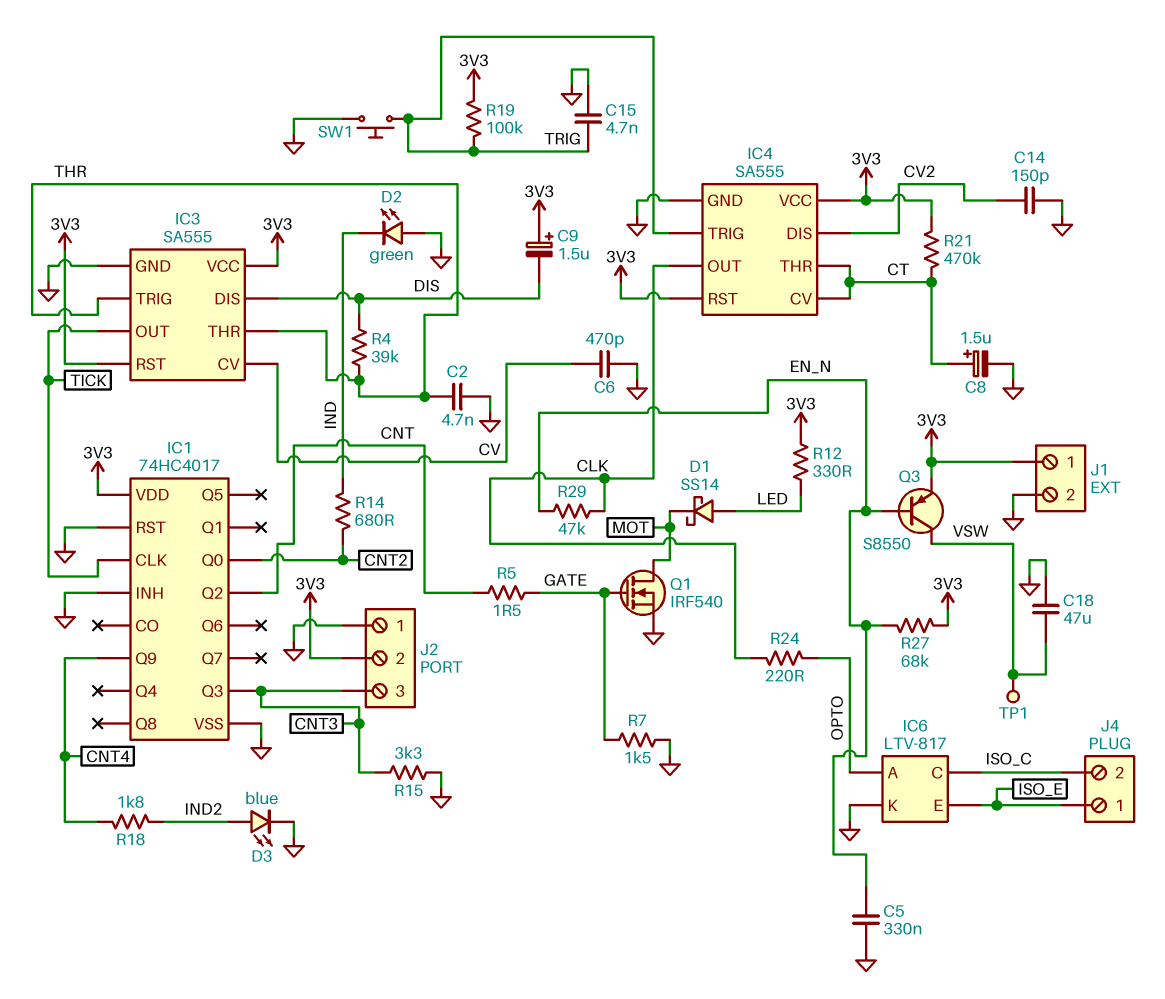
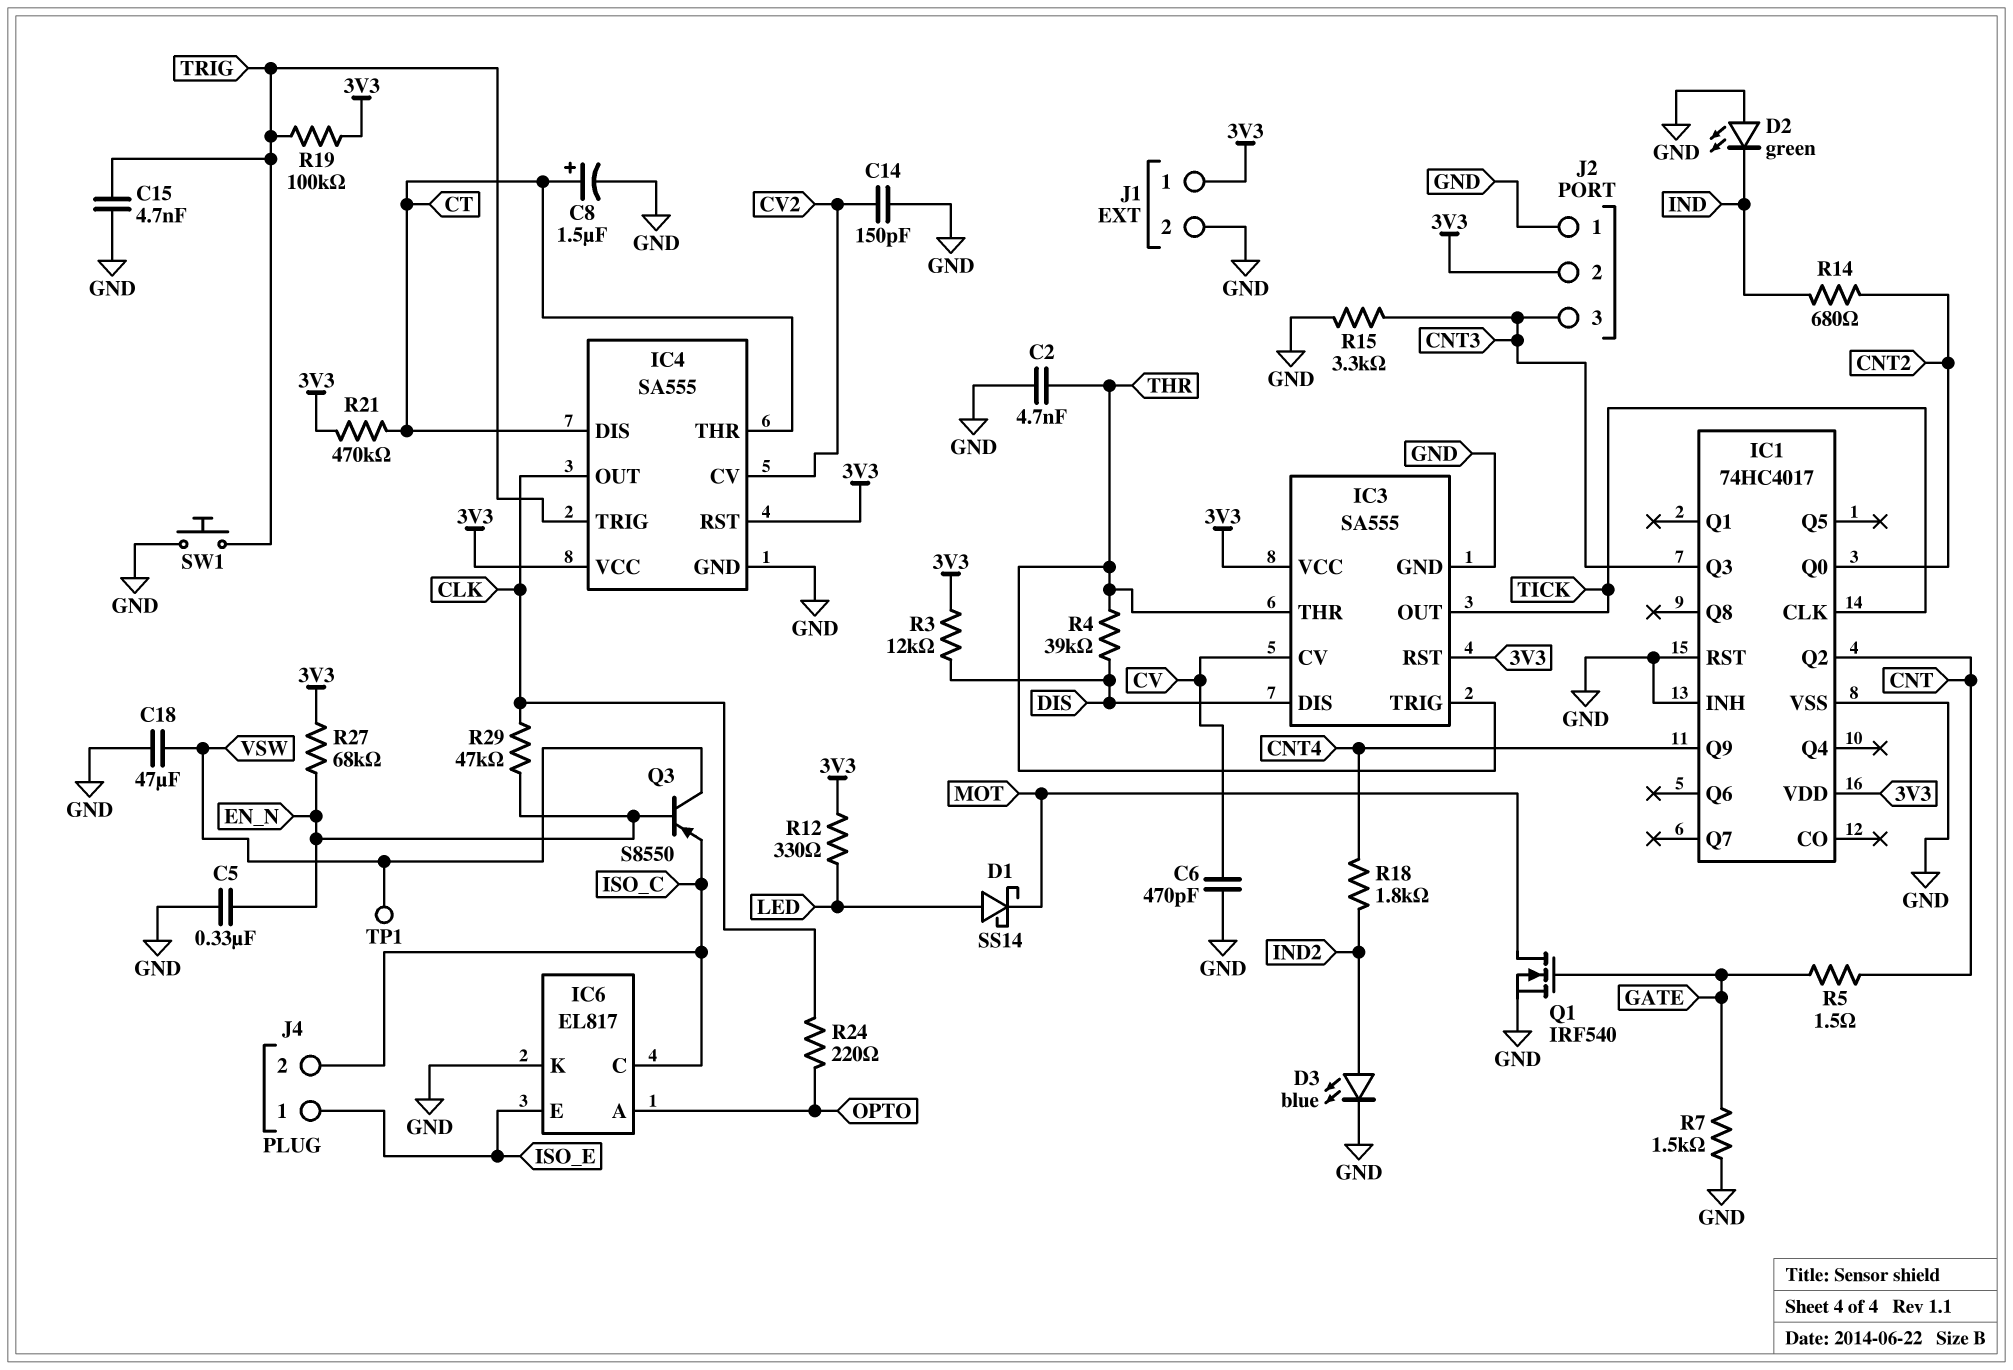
C9: 1.5uF (plus 3V3, minus DIS) -> none
IC4 pin CV: CT -> CV2
IC4 pin DIS: CV2 -> CT
IC6: LTV-817 -> EL817
Q3: PNP S8550 (B EN_N, C VSW, E 3V3) -> PNP S8550 (B EN_N, C VSW, E ISO_C)
R3: none -> 12k (3V3, DIS)

